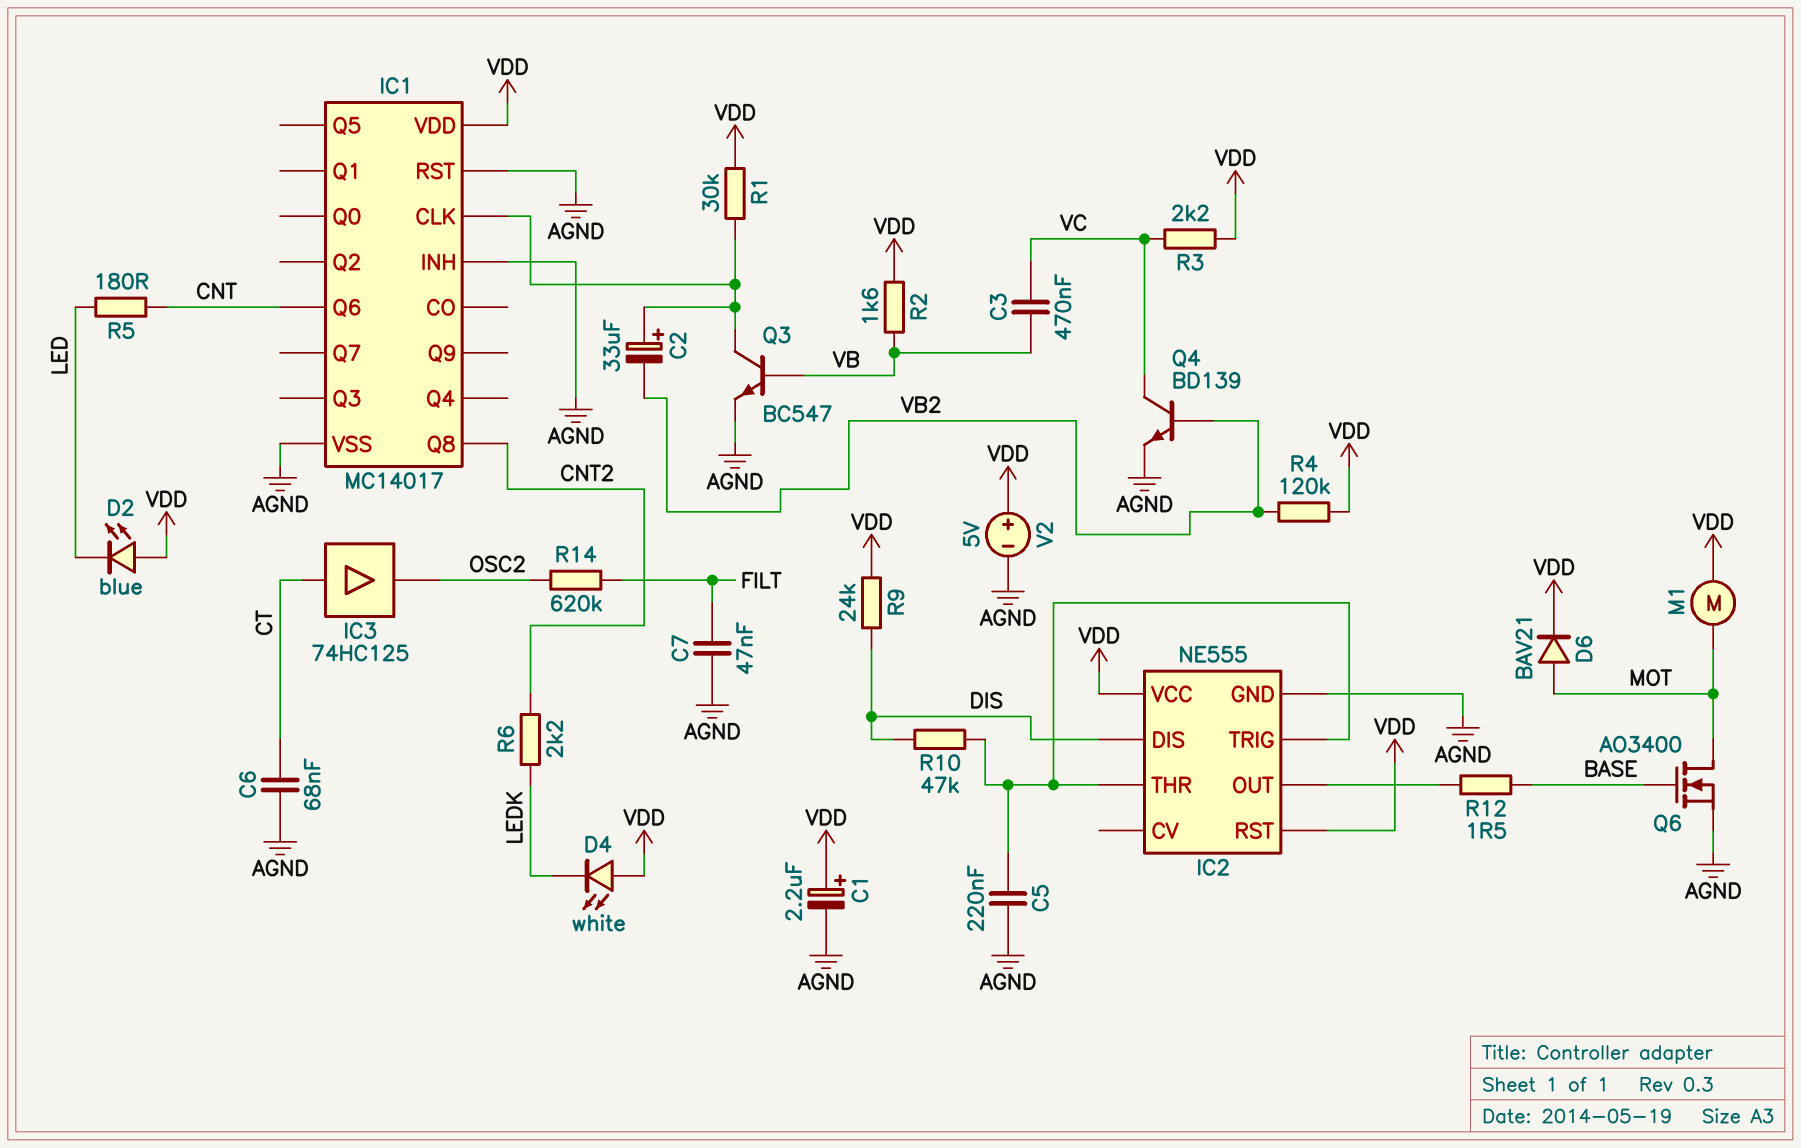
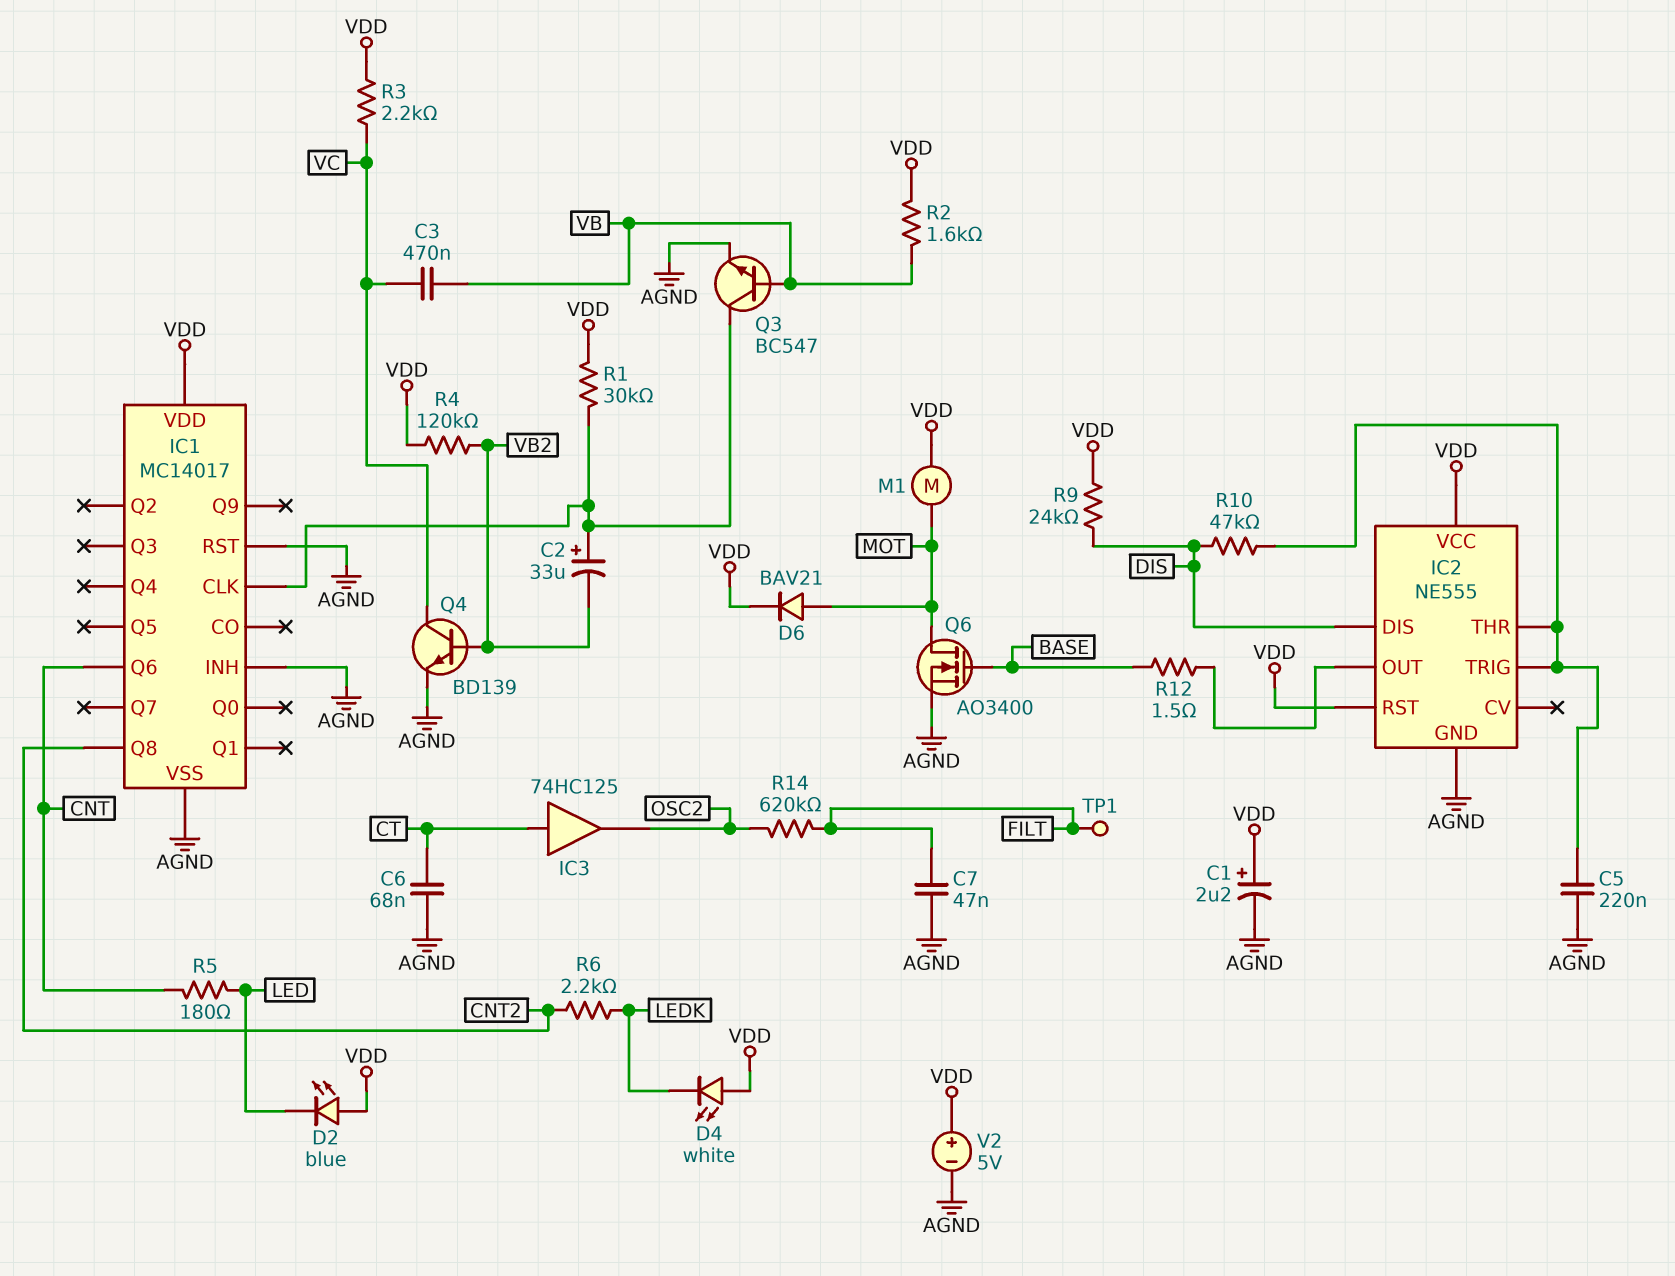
TP1: none -> test point (FILT)

